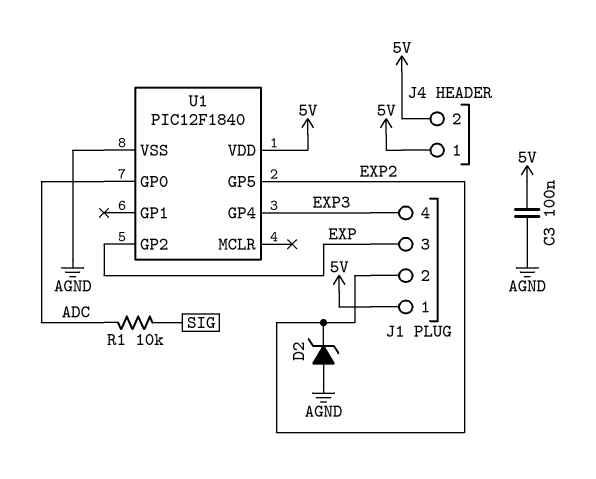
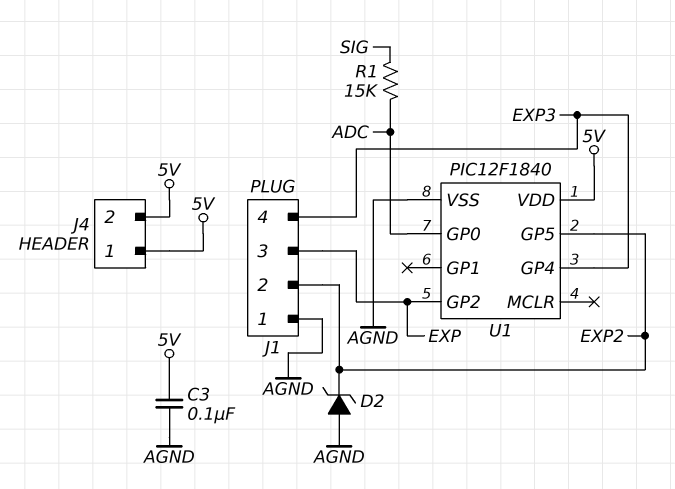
J1 pin 1: 5V -> AGND
R1: 10k (ADC, SIG) -> 15k (ADC, SIG)

